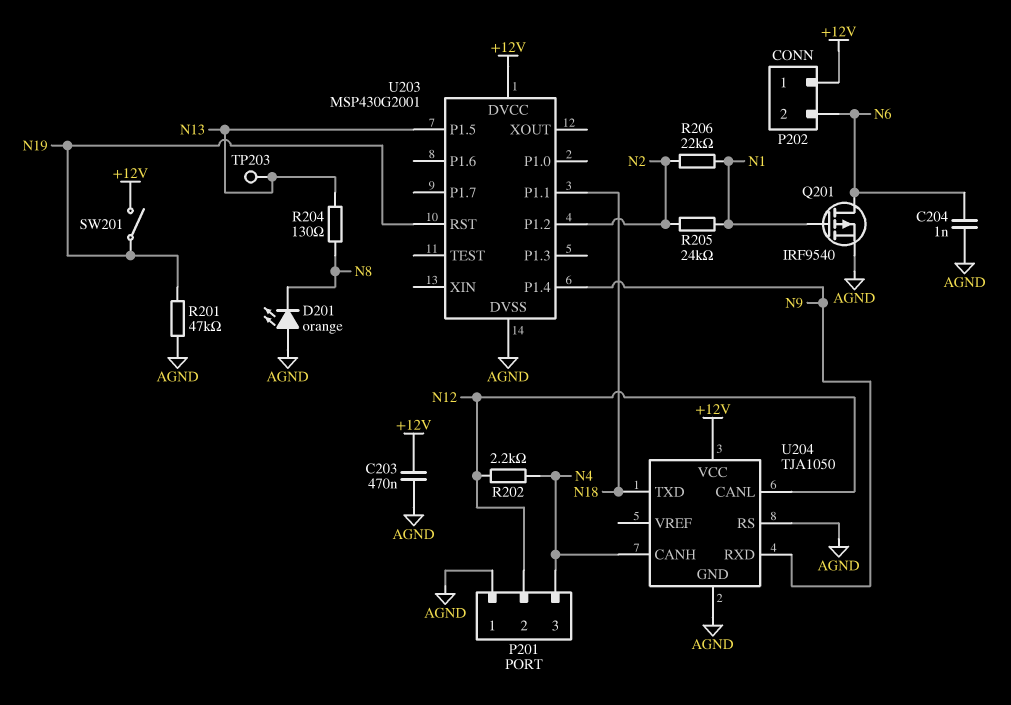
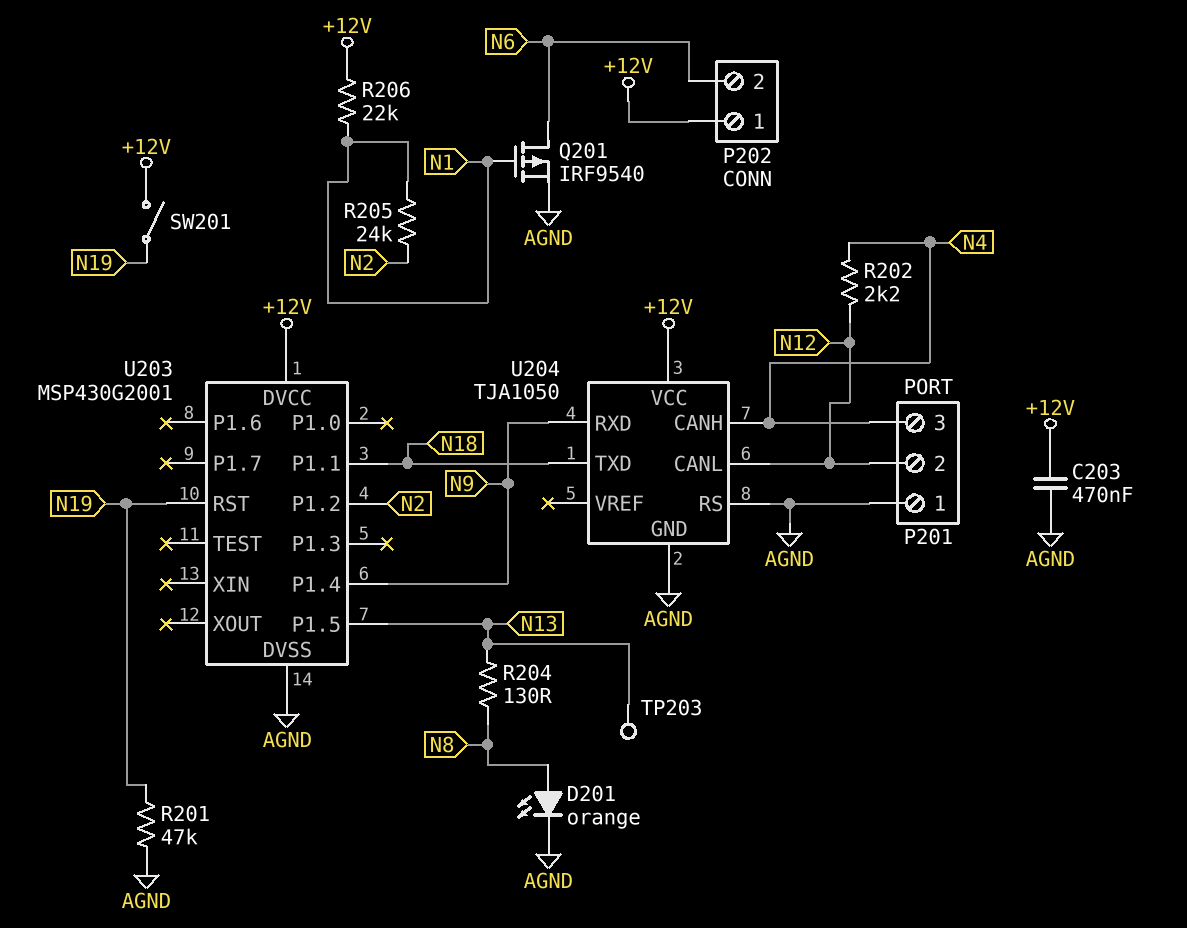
C204: 1nF (AGND, N6) -> none
D201: LED orange (A AGND, K N8) -> LED orange (A N8, K AGND)
R206: 22k (N1, N2) -> 22k (+12V, N1)

